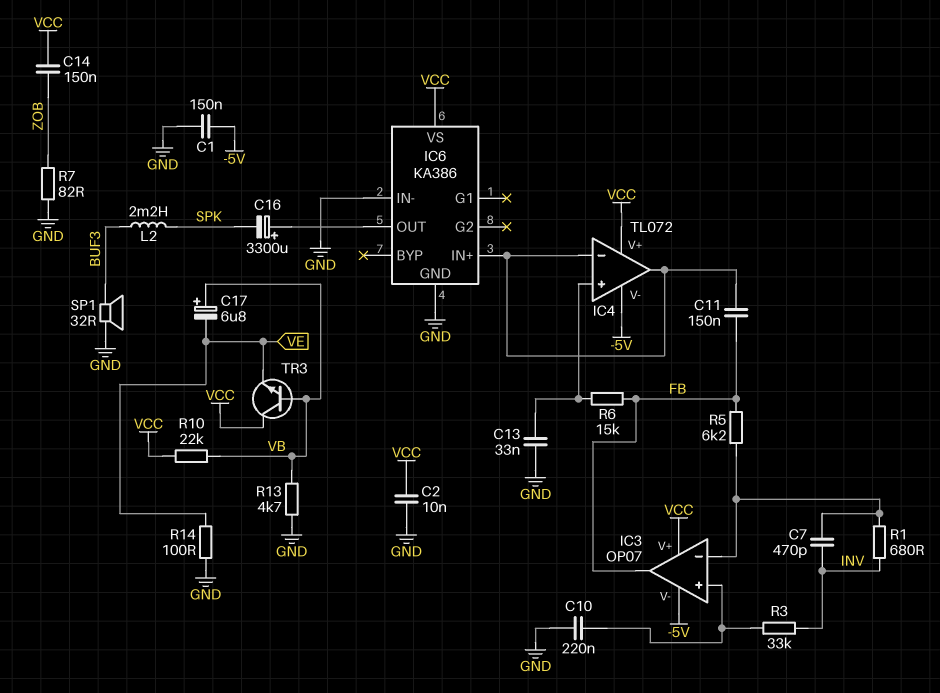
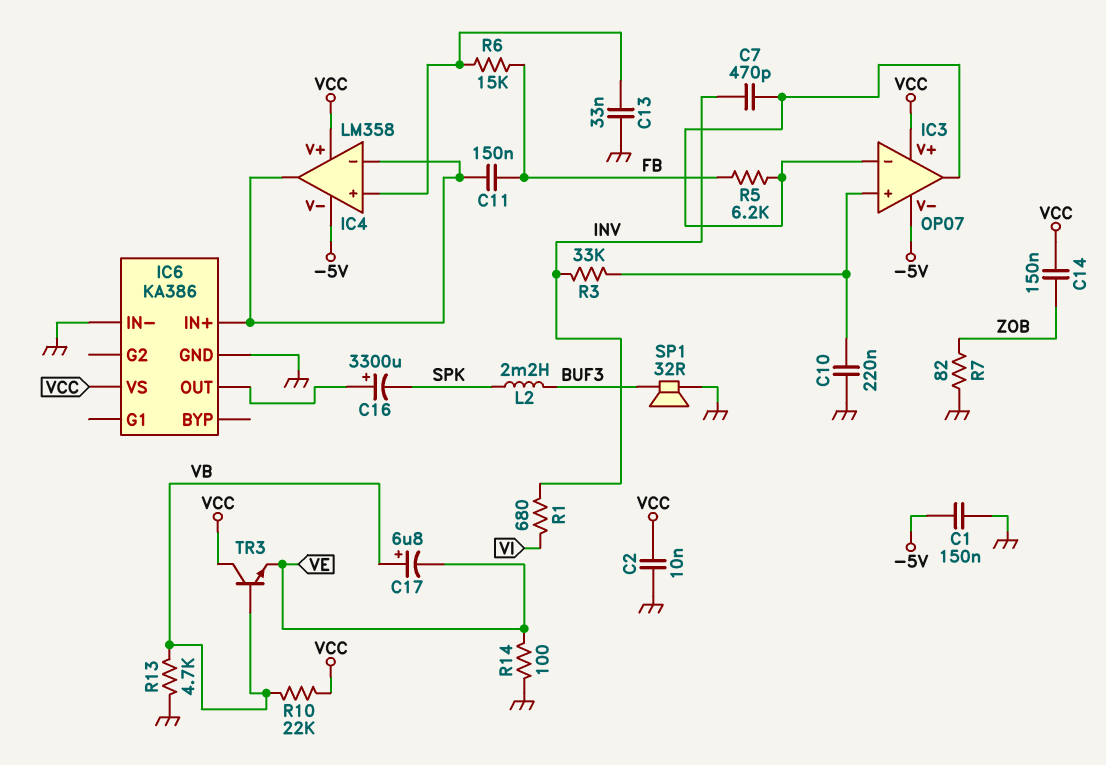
IC3 pin out: FB -> IC3/in-
IC4: TL072 -> LM358
R1: 680 (IC3/in-, INV) -> 680 (INV, VI)

